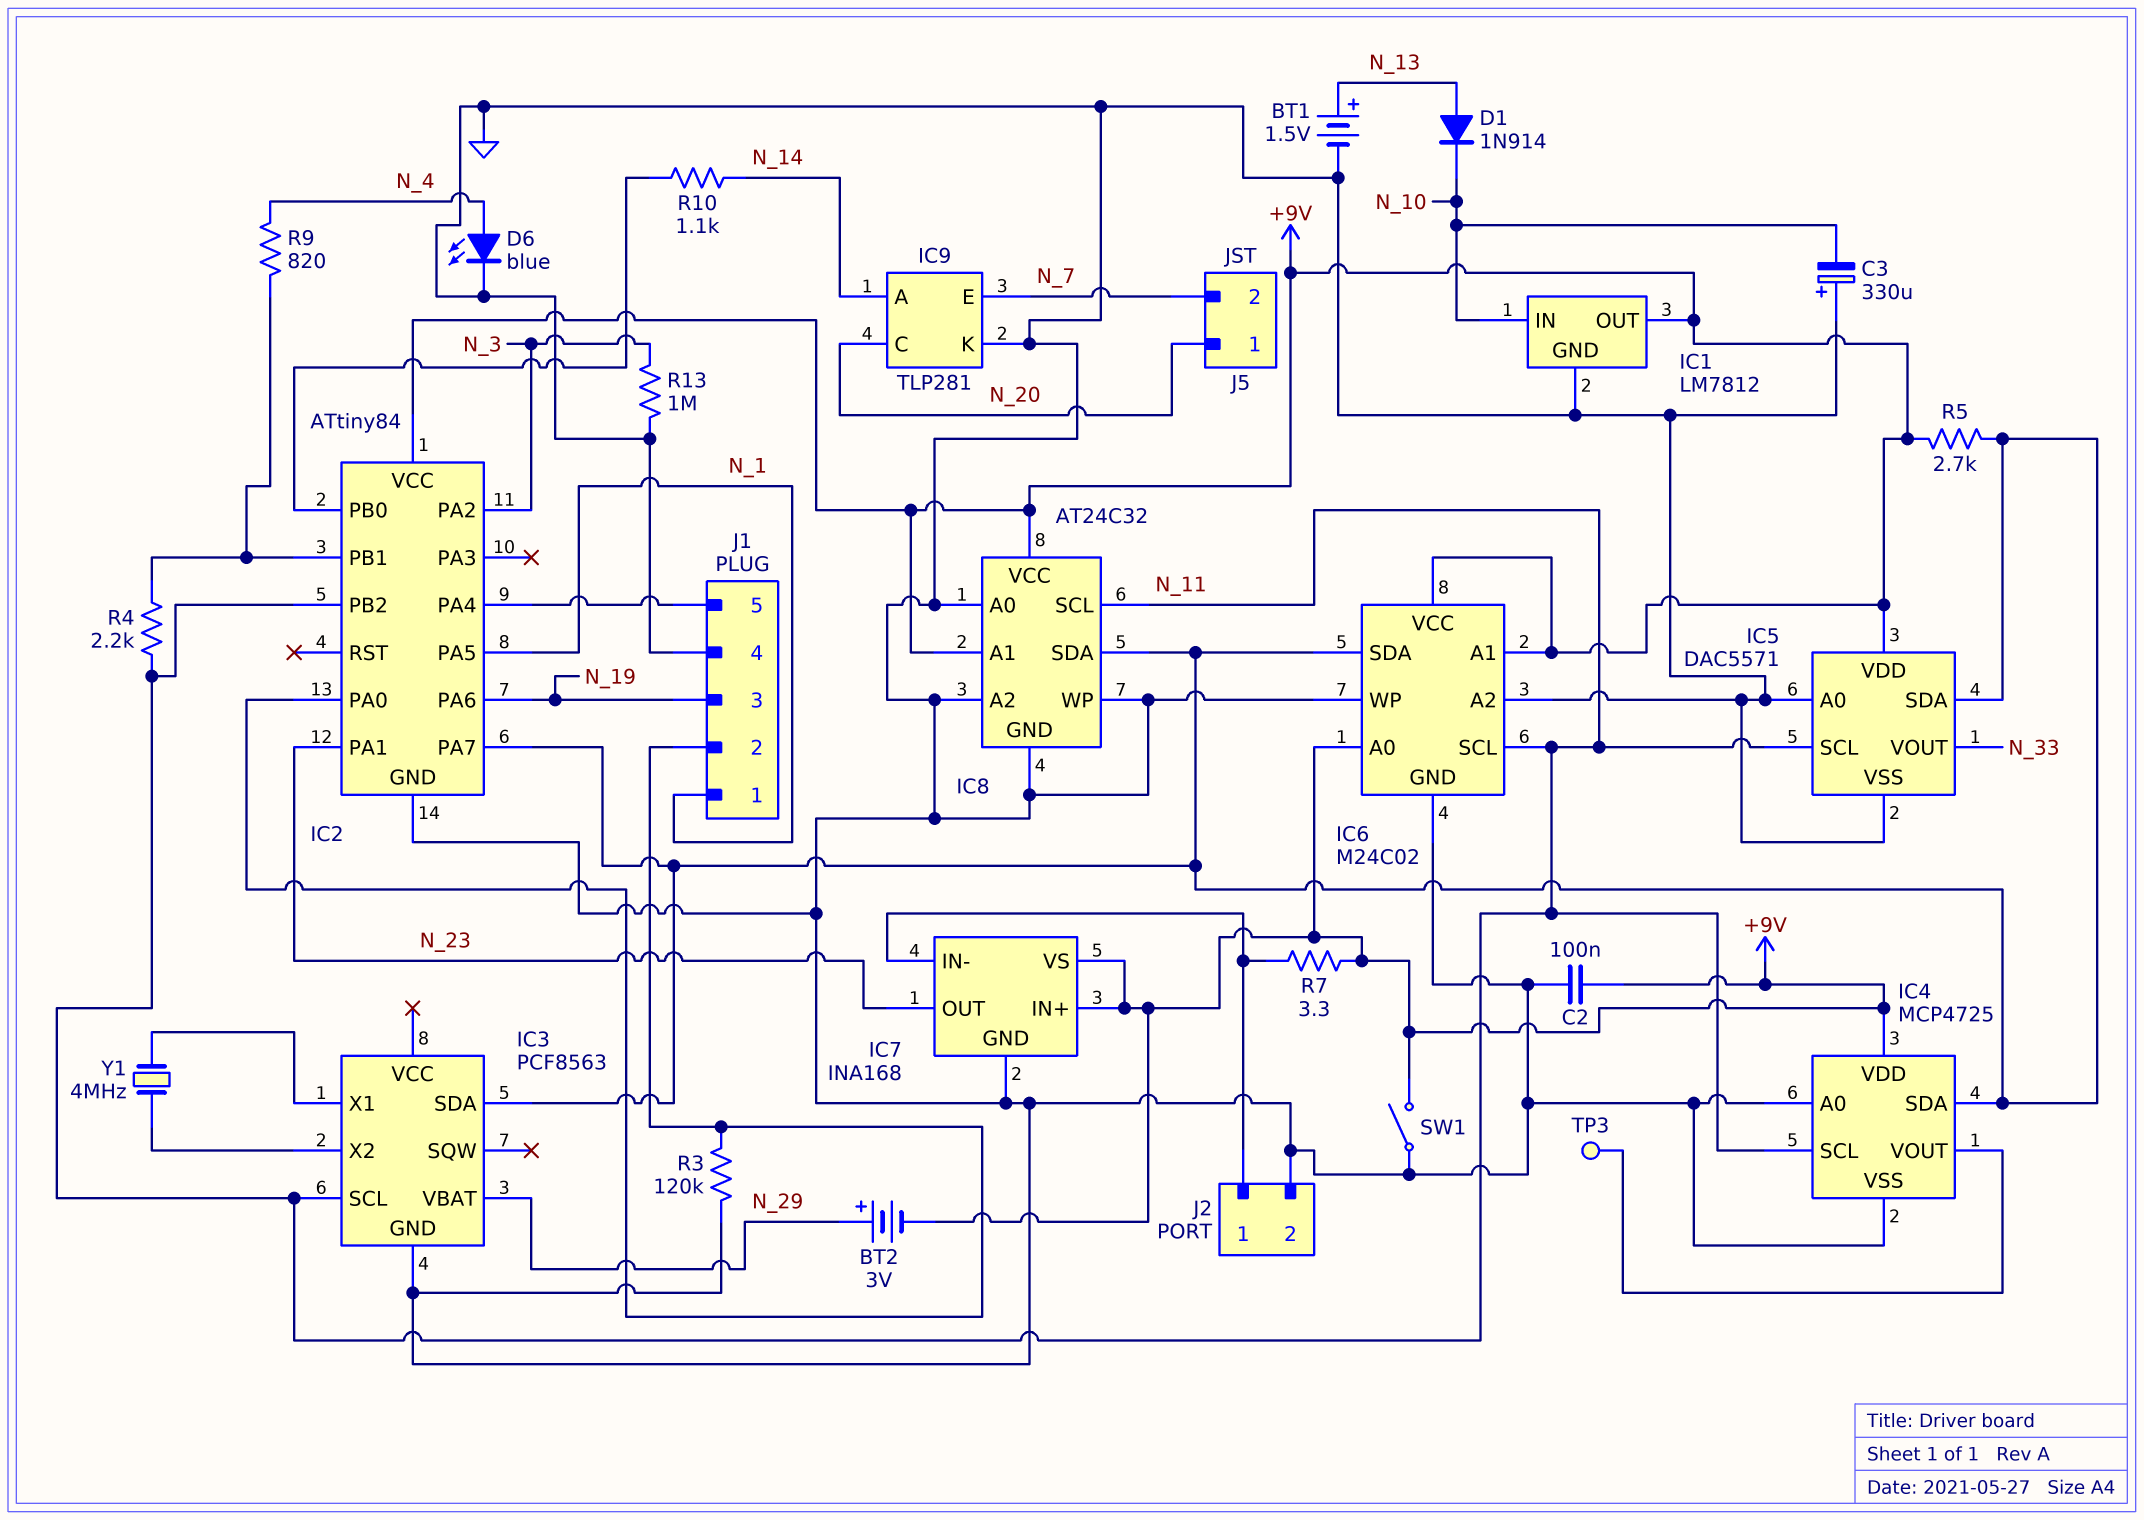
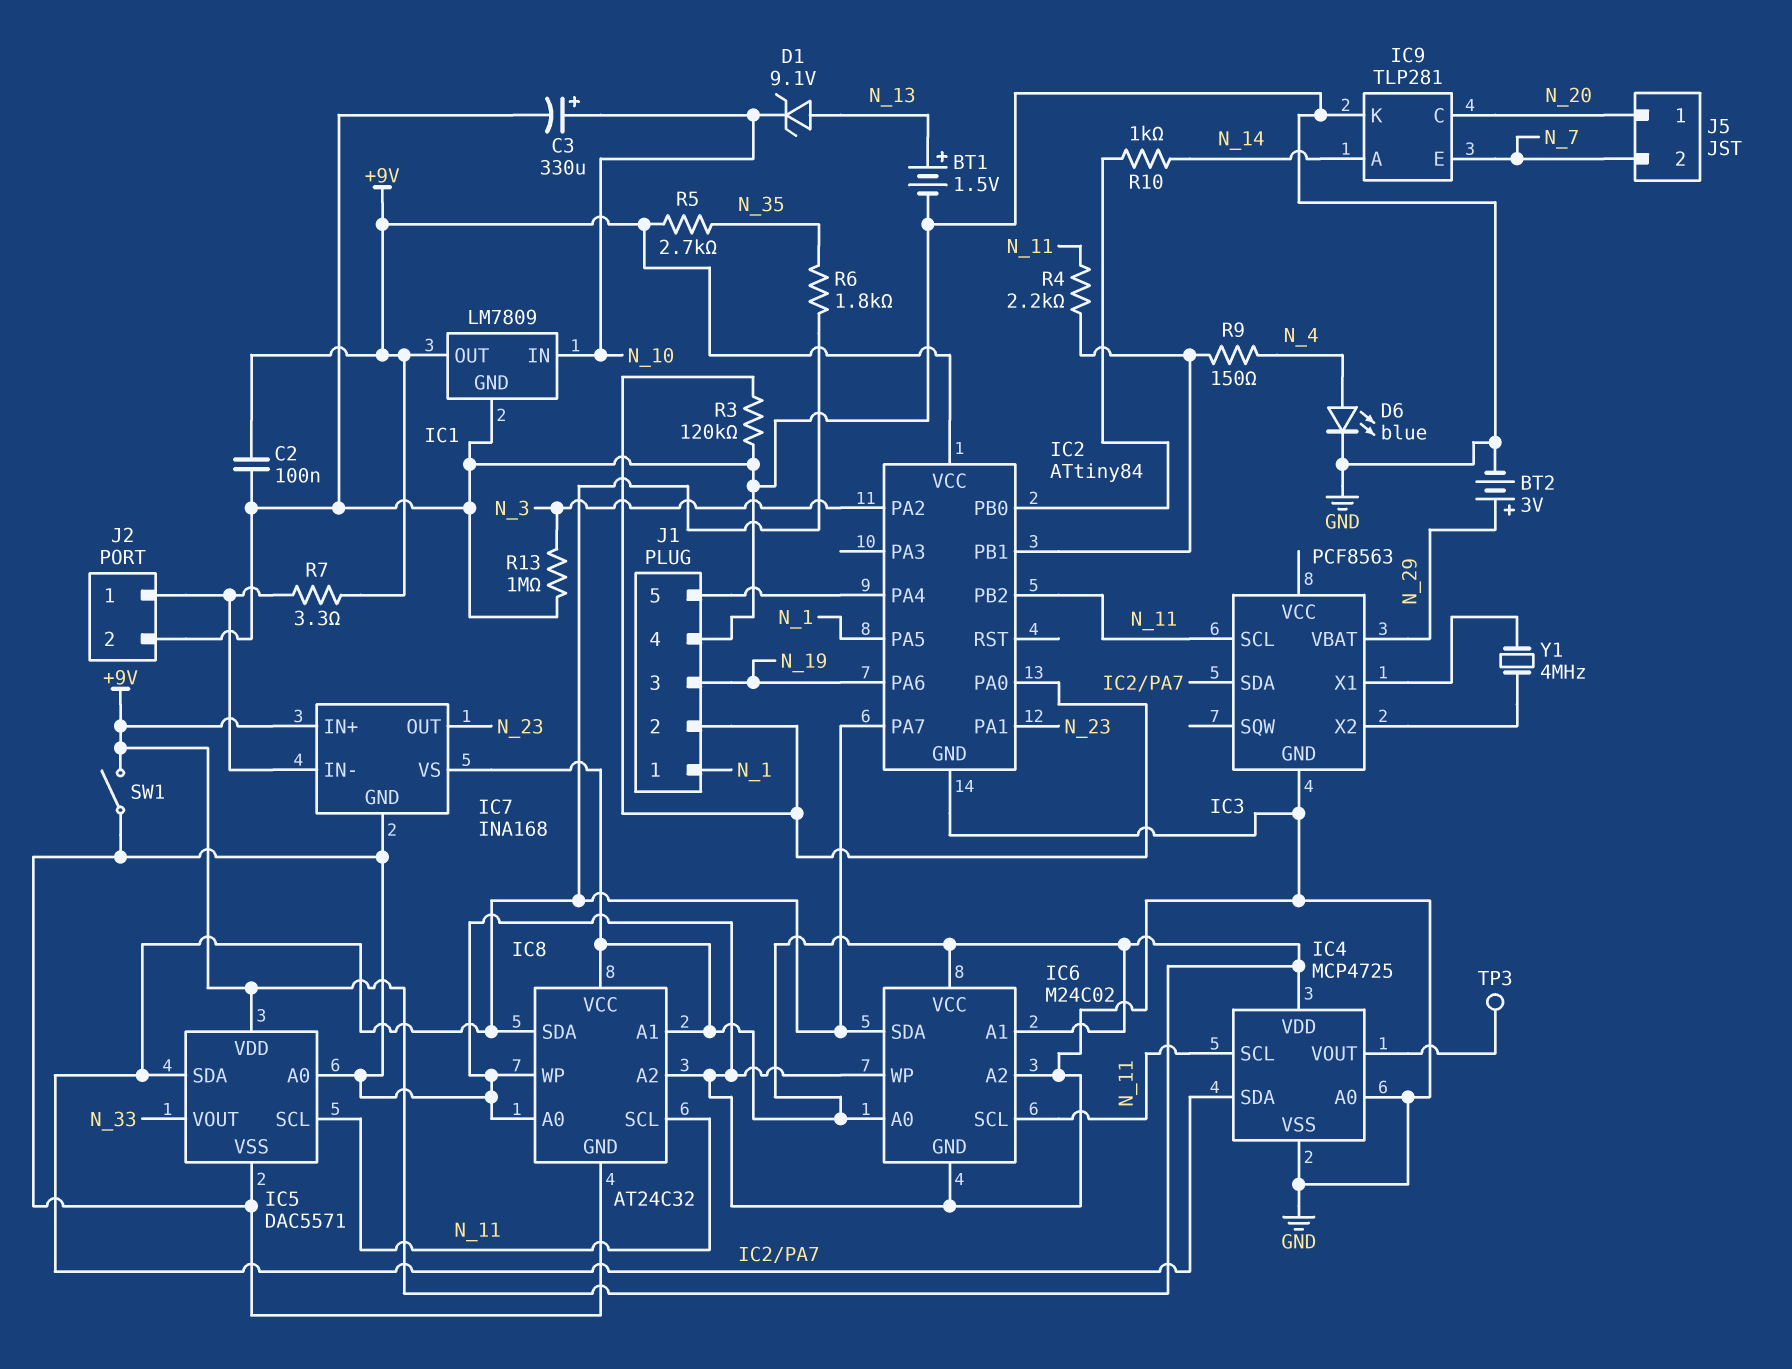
BT2: 3V (plus N_29, minus +9V) -> 3V (plus N_29, minus GND)
C3: 330uF (plus GND, minus N_10) -> 330uF (plus N_10, minus GND)
D1: diode 1N914 (A N_13, K N_10) -> zener 9.1V (A N_13, K N_10)
IC1: LM7812 -> LM7809
R5: 2.7k (+9V, IC2/PA7) -> 2.7k (+9V, N_35)
R6: none -> 1.8k (IC2/PA7, N_35)
R9: 820 (IC2/PB1, N_4) -> 150 (IC2/PB1, N_4)
R10: 1.1k (IC2/PB0, N_14) -> 1k (IC2/PB0, N_14)

